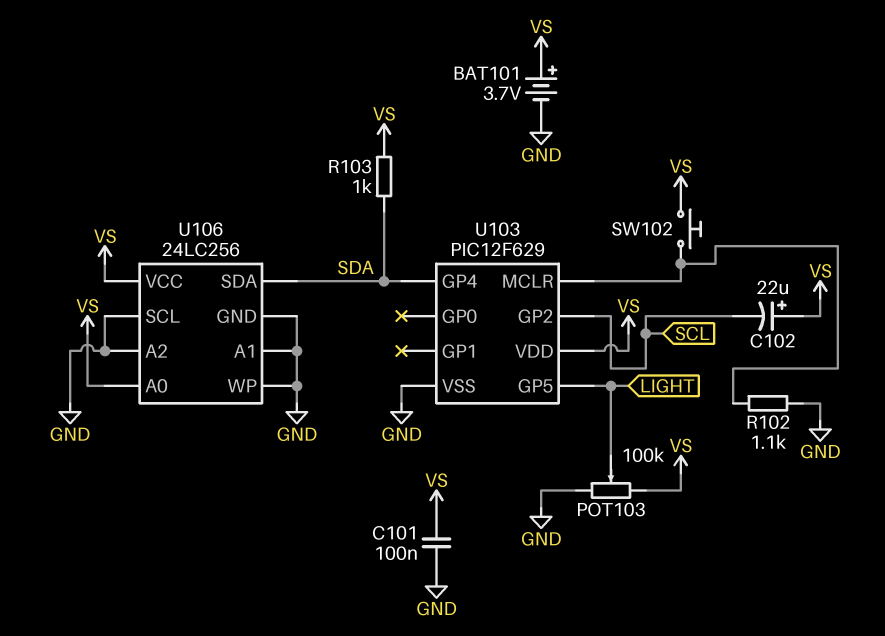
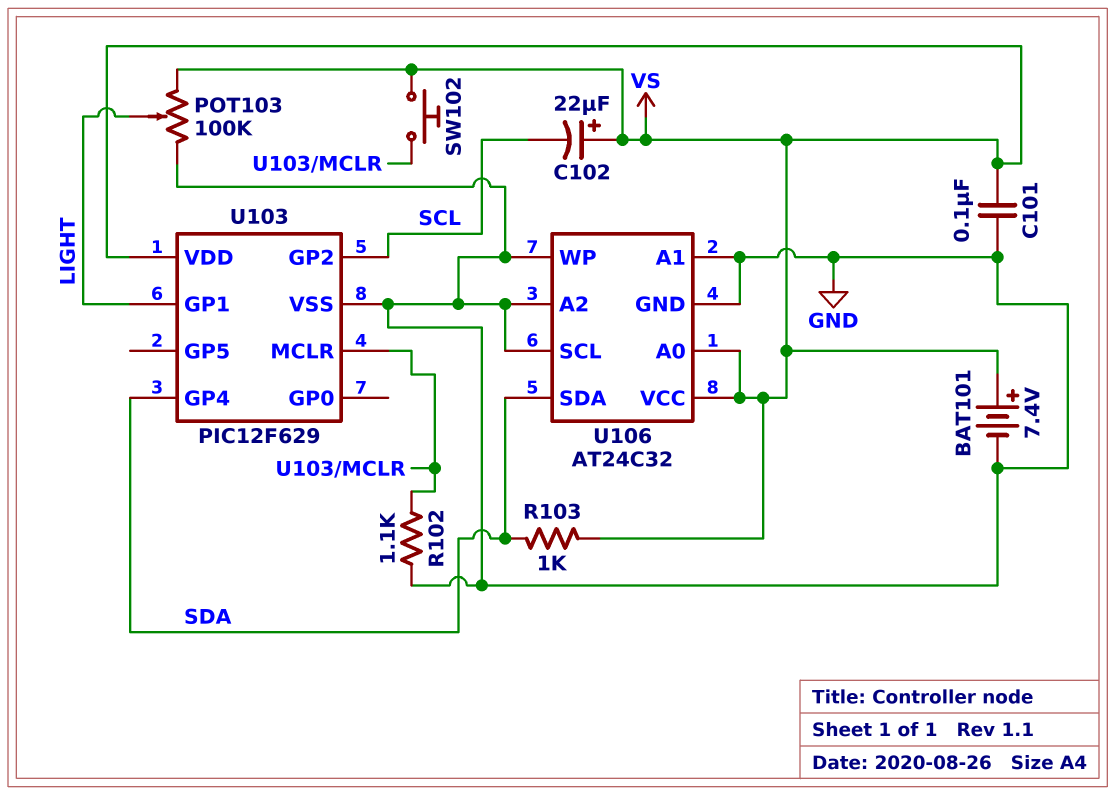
BAT101: 3.7V (plus VS, minus GND) -> 7.4V (plus VS, minus GND)
U103 pin GP1: none -> LIGHT
U103 pin GP5: LIGHT -> none
U106: 24LC256 -> AT24C32

